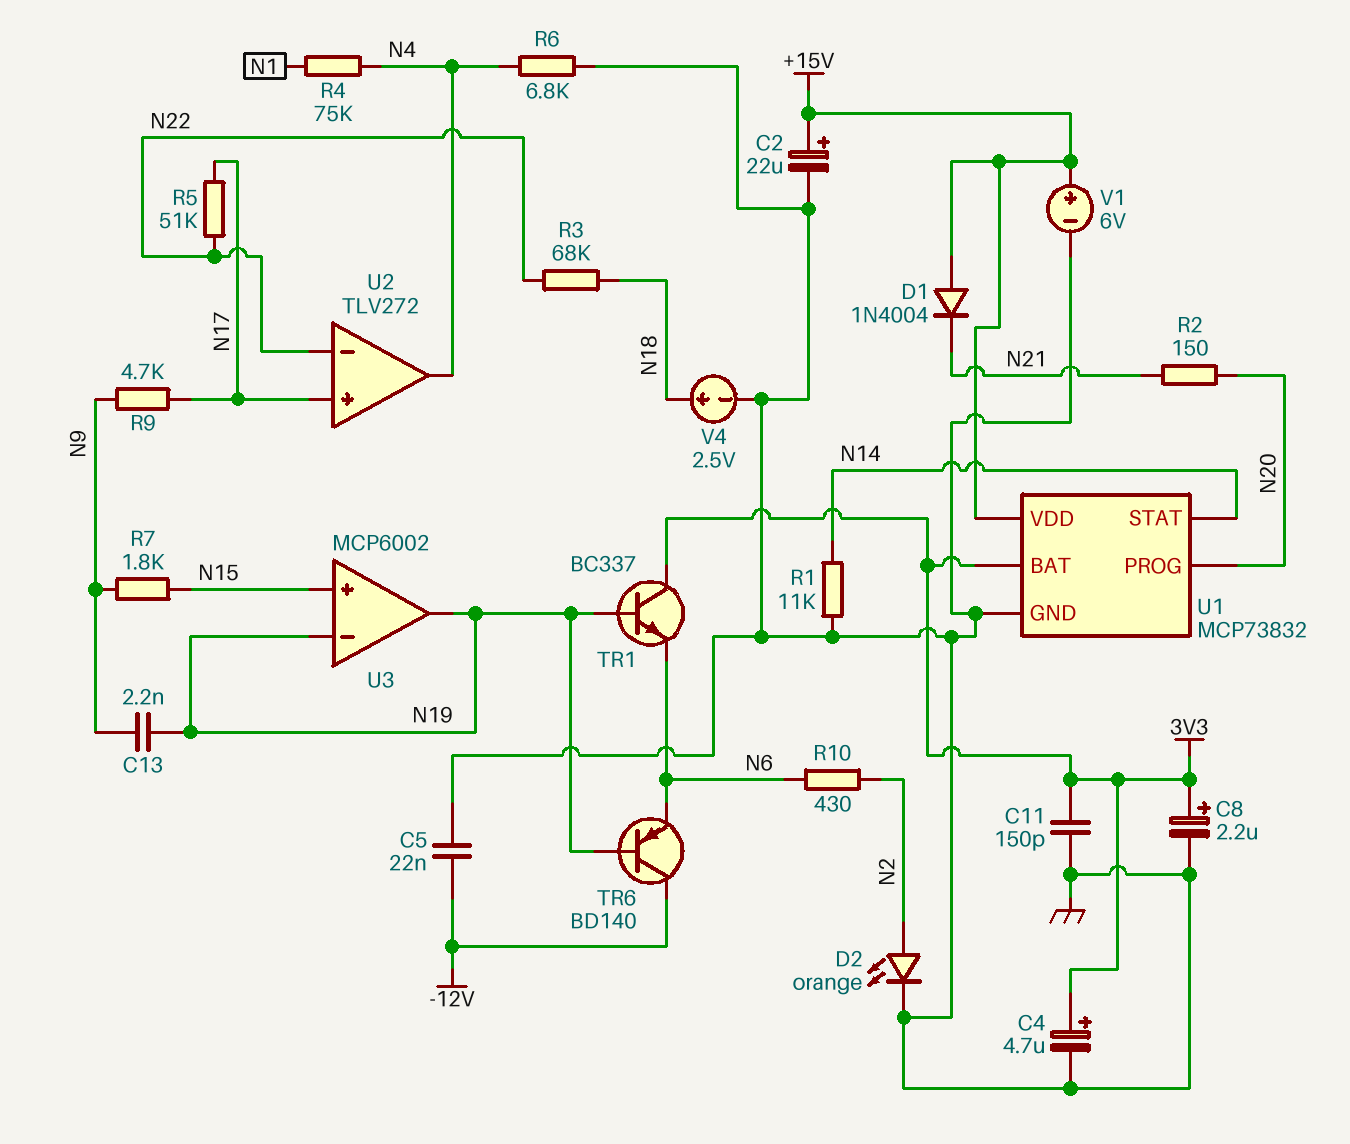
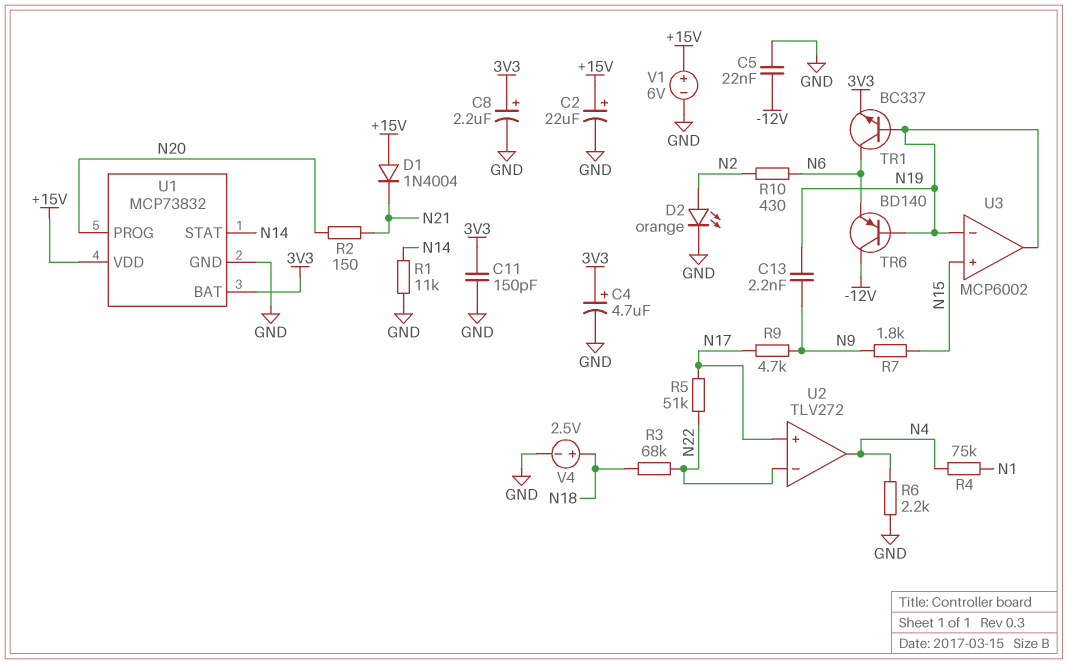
R6: 6.8k (GND, N4) -> 2.2k (GND, N4)
TR1: NPN BC337 (B N19, C 3V3, E N6) -> NPN BC337 (B N19, C N6, E 3V3)

